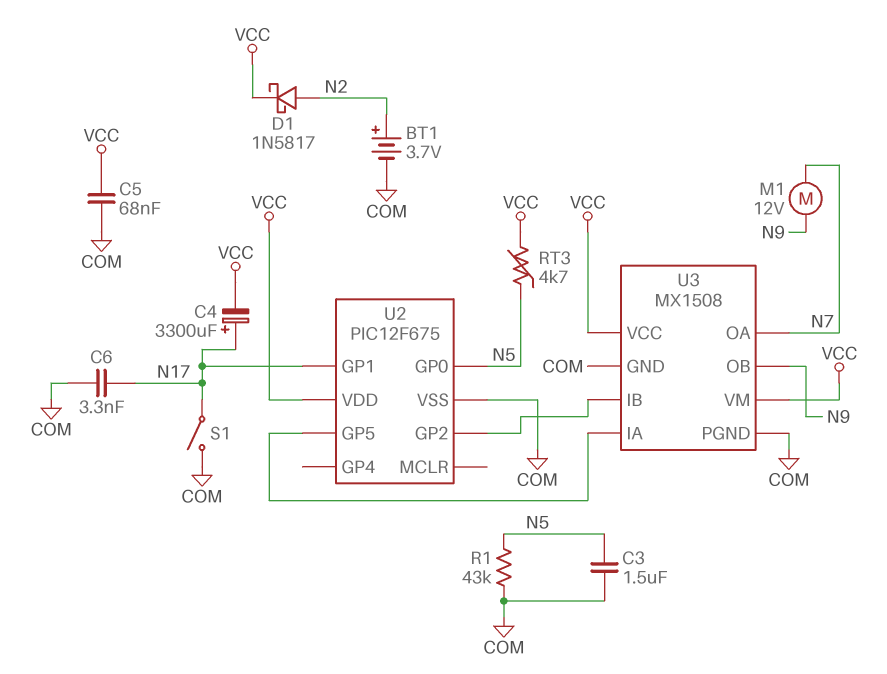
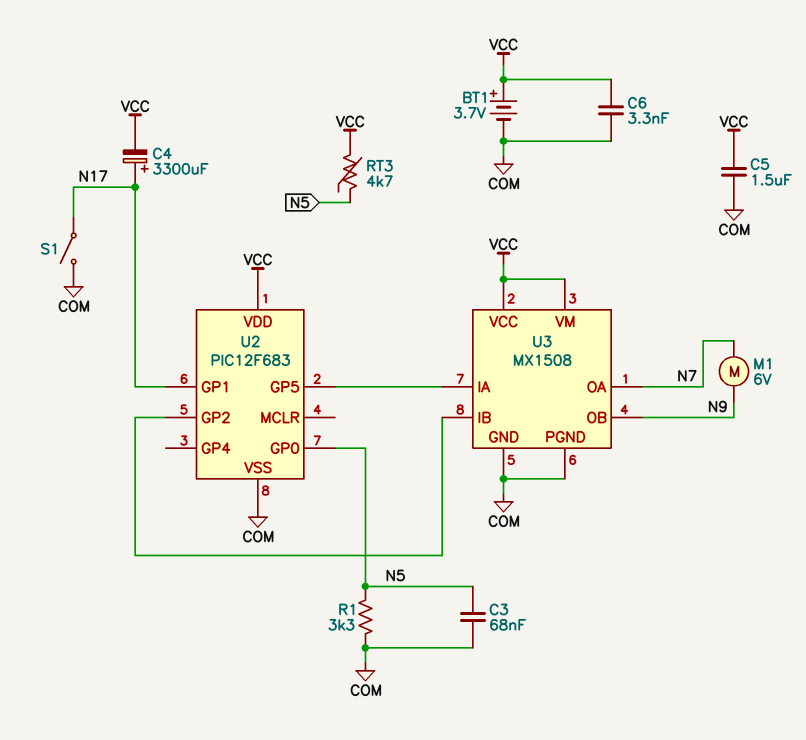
BT1: 3.7V (plus N2, minus COM) -> 3.7V (plus VCC, minus COM)
C3: 1.5uF (COM, N5) -> 68nF (COM, N5)
C5: 68nF (COM, VCC) -> 1.5uF (COM, VCC)
C6: 3.3nF (COM, N17) -> 3.3nF (COM, VCC)
D1: schottky 1N5817 (A N2, K VCC) -> none
M1: motor 12V (N7, N9) -> motor 6V (N7, N9)
R1: 43k (COM, N5) -> 3.3k (COM, N5)
U2: PIC12F675 -> PIC12F683

